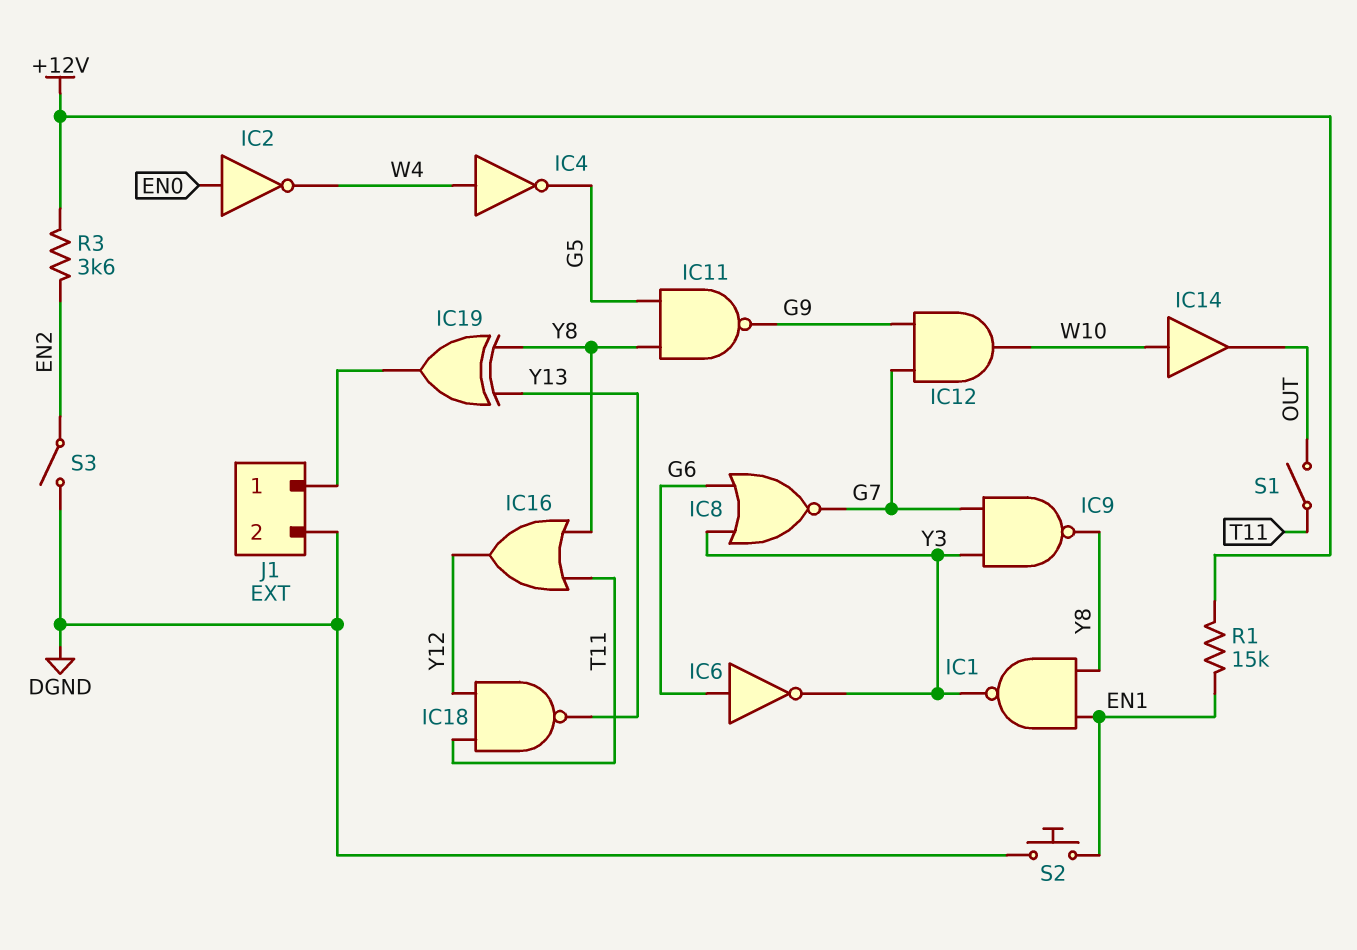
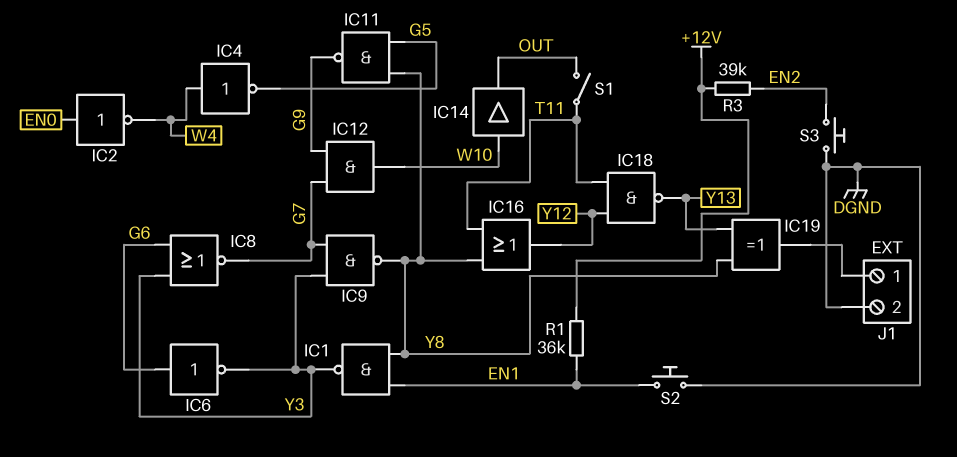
R1: 15k (+12V, EN1) -> 36k (+12V, EN1)
R3: 3.6k (+12V, EN2) -> 39k (+12V, EN2)
S3: switch (DGND, EN2) -> button (DGND, EN2)

